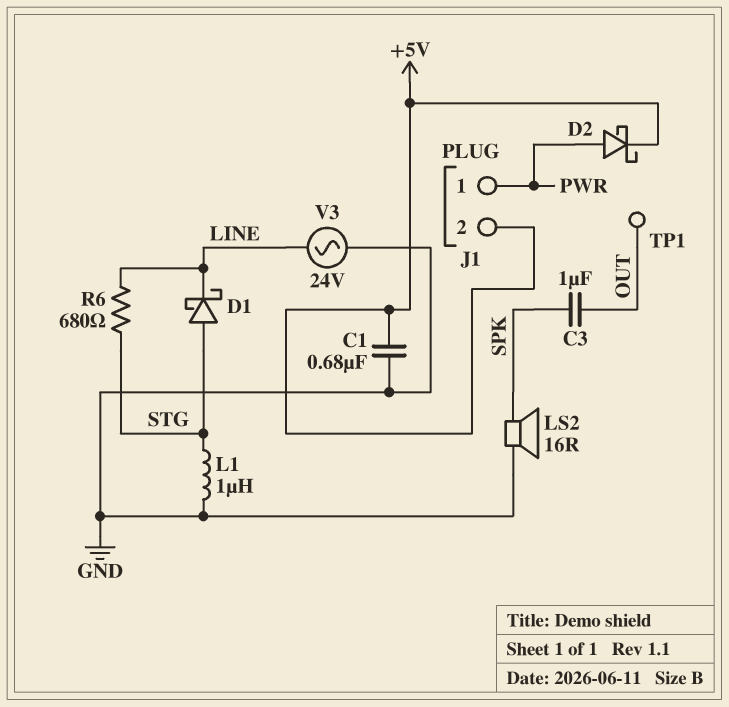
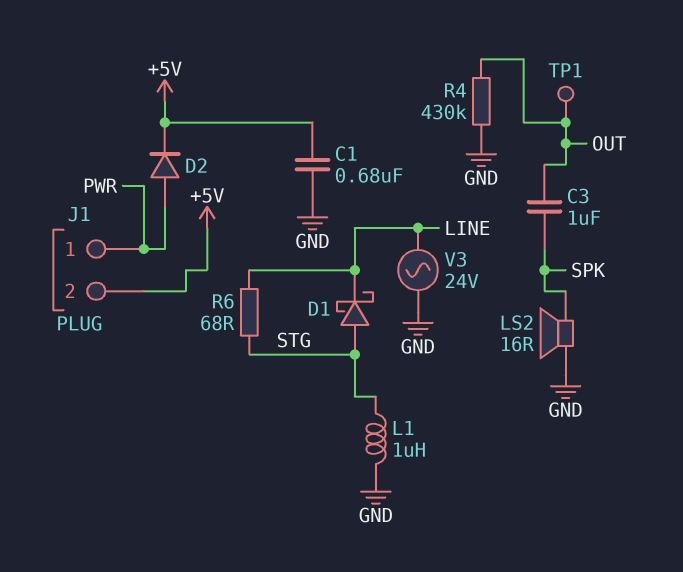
D2: schottky (A PWR, K +5V) -> diode (A PWR, K +5V)
R4: none -> 430k (GND, OUT)
R6: 680 (LINE, STG) -> 68 (LINE, STG)

